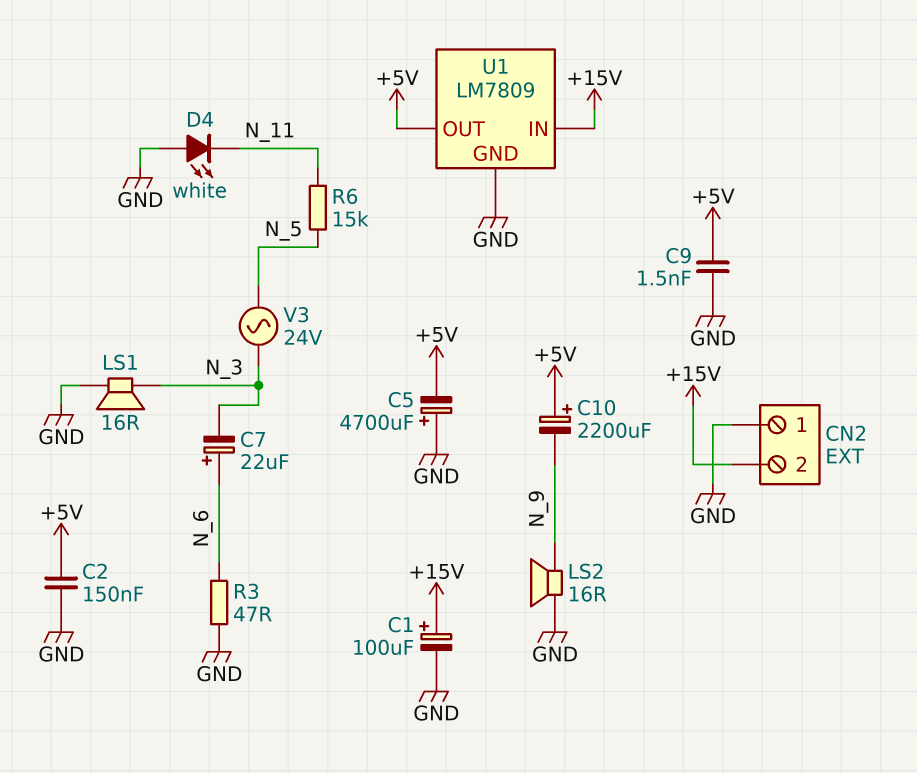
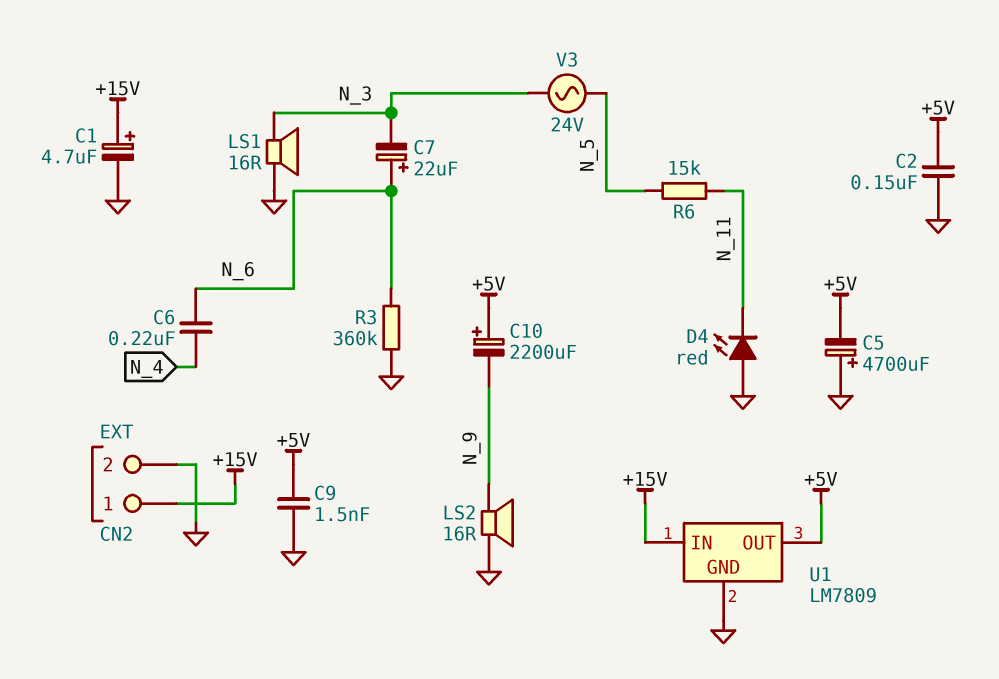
C1: 100uF (plus +15V, minus GND) -> 4.7uF (plus +15V, minus GND)
C6: none -> 220nF (N_4, N_6)
CN2 pin 1: GND -> +15V
CN2 pin 2: +15V -> GND
D4: LED white (A GND, K N_11) -> LED red (A GND, K N_11)
R3: 47 (GND, N_6) -> 360k (GND, N_6)

